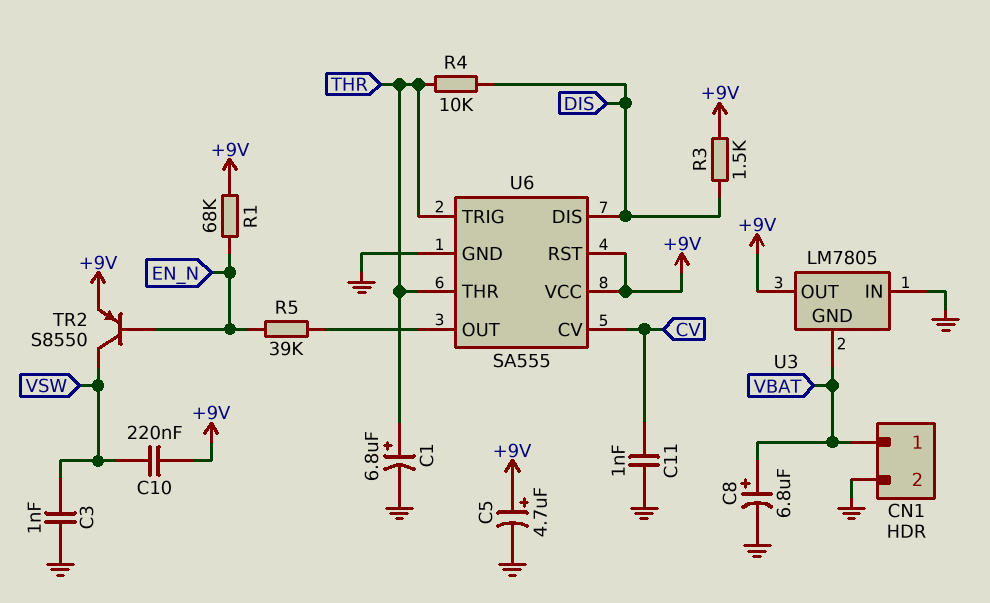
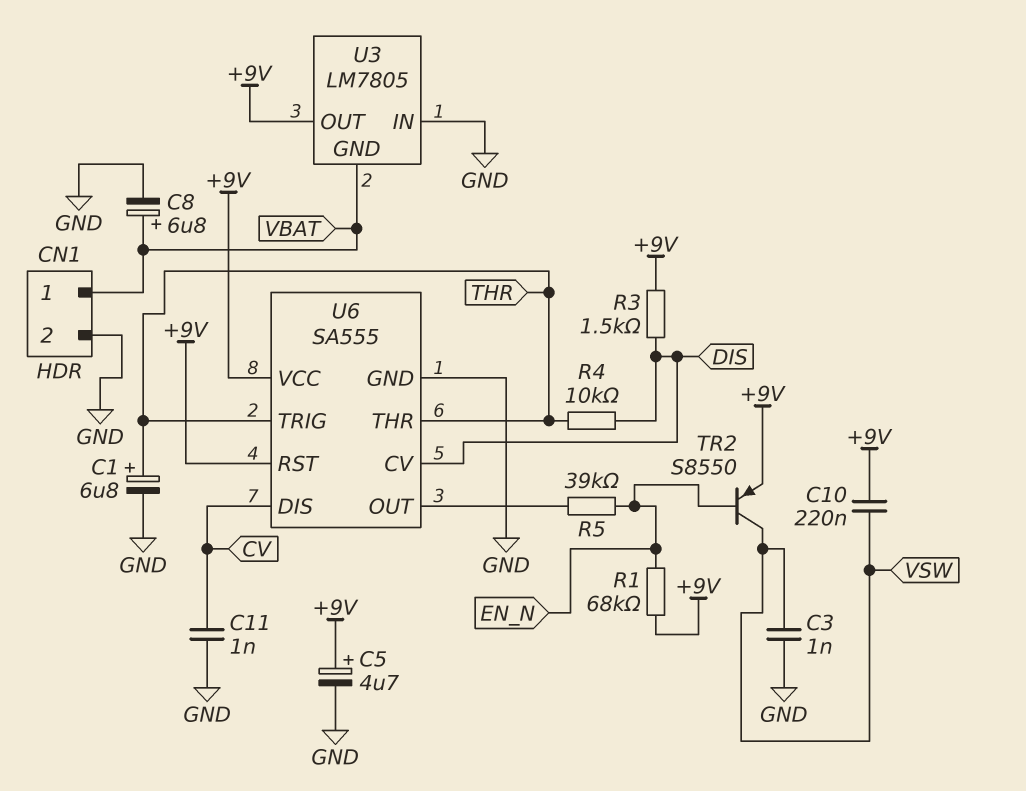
U6 pin CV: CV -> DIS
U6 pin DIS: DIS -> CV

